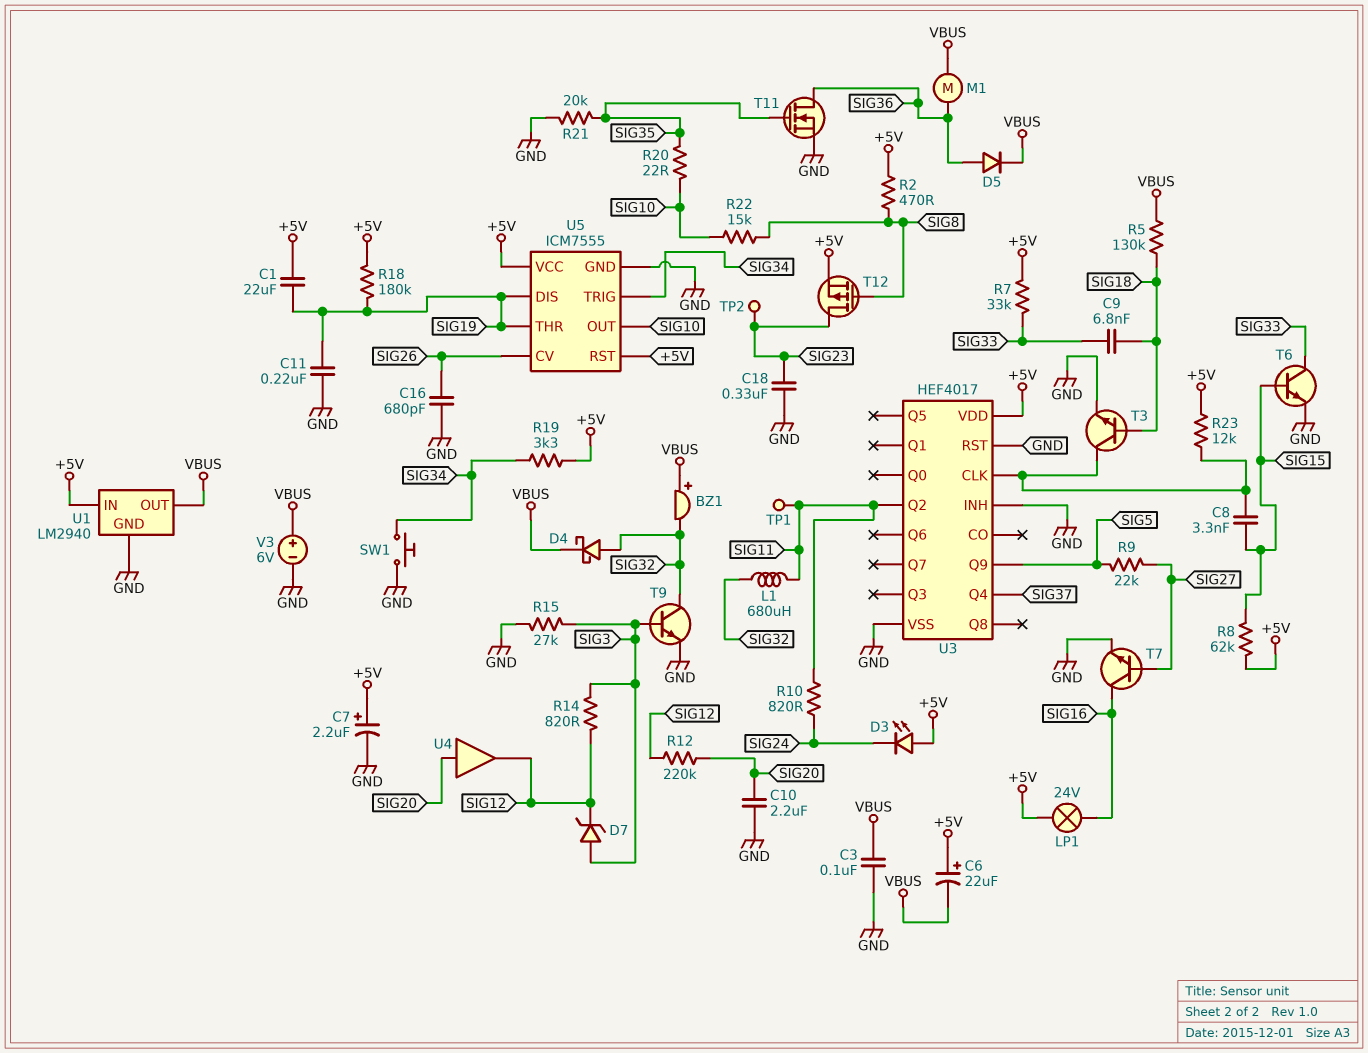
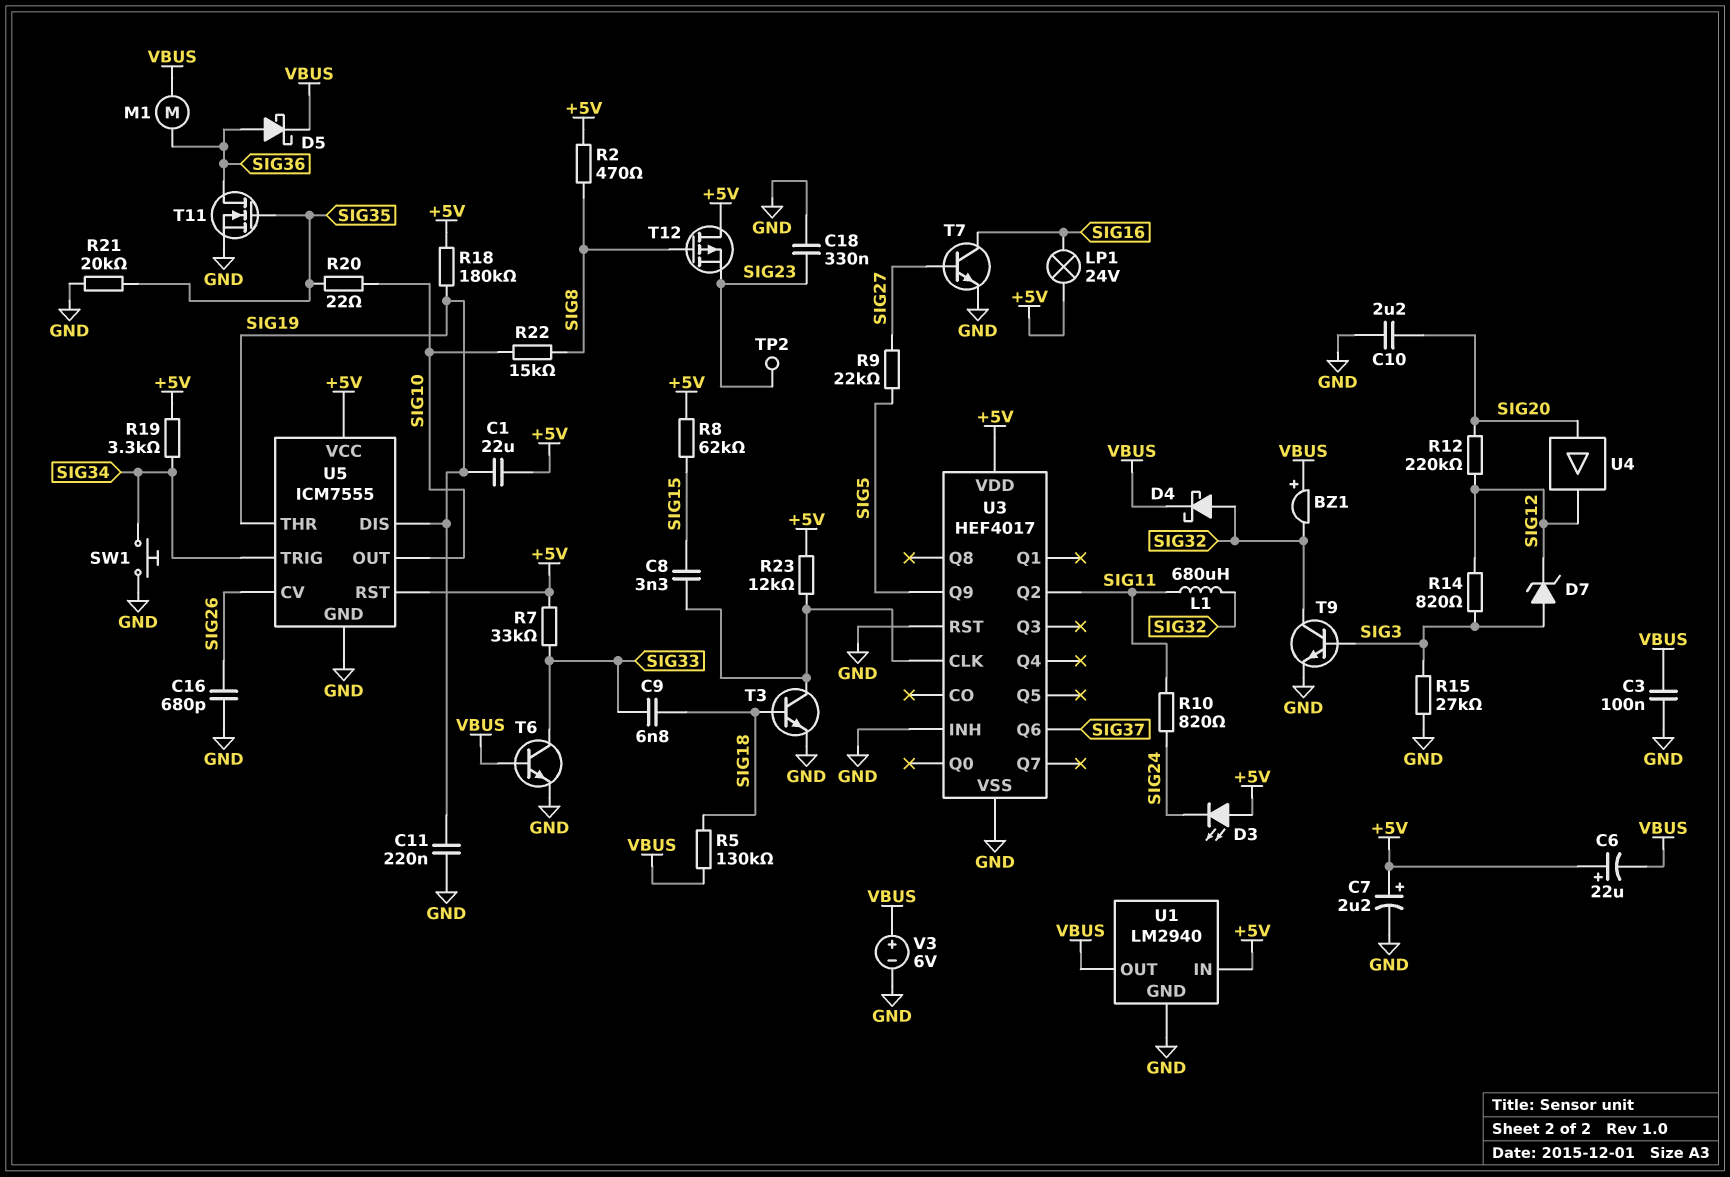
D5: diode (A SIG36, K VBUS) -> schottky (A SIG36, K VBUS)
T6: NPN (B SIG15, C SIG33, E GND) -> NPN (B VBUS, C SIG33, E GND)
T12: PMOS (G SIG8, D SIG23, S +5V) -> PMOS (G SIG8, D +5V, S SIG23)
TP1: test point (SIG11) -> none
U3 pin Q4: SIG37 -> none
U3 pin Q6: none -> SIG37

